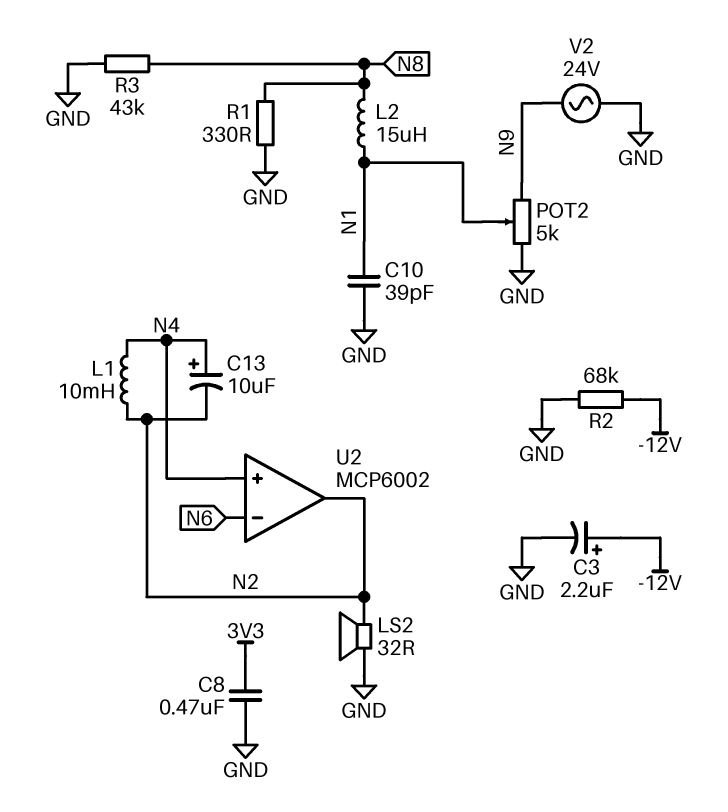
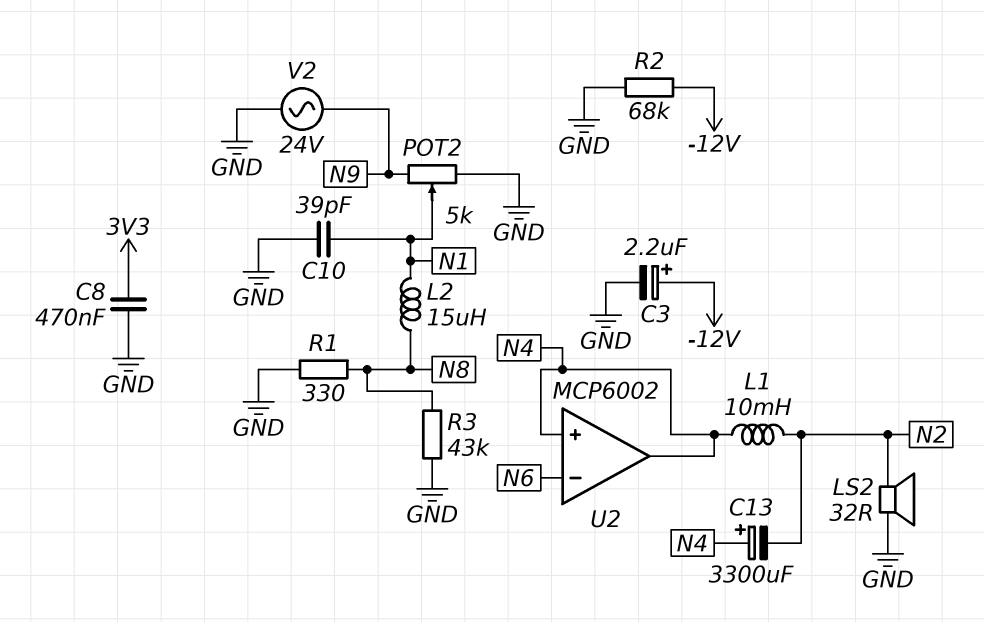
C13: 10uF (plus N4, minus N2) -> 3300uF (plus N4, minus N2)
U2 pin out: N2 -> N4

